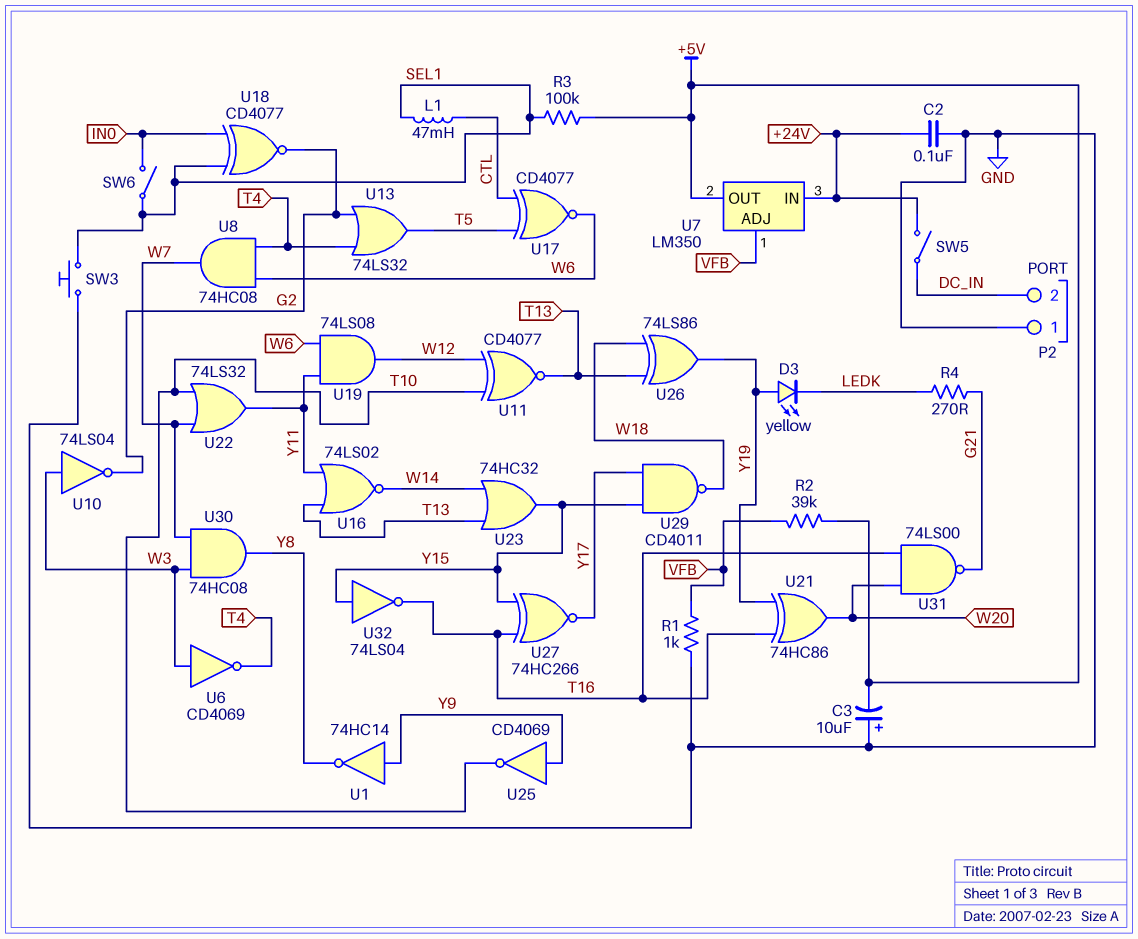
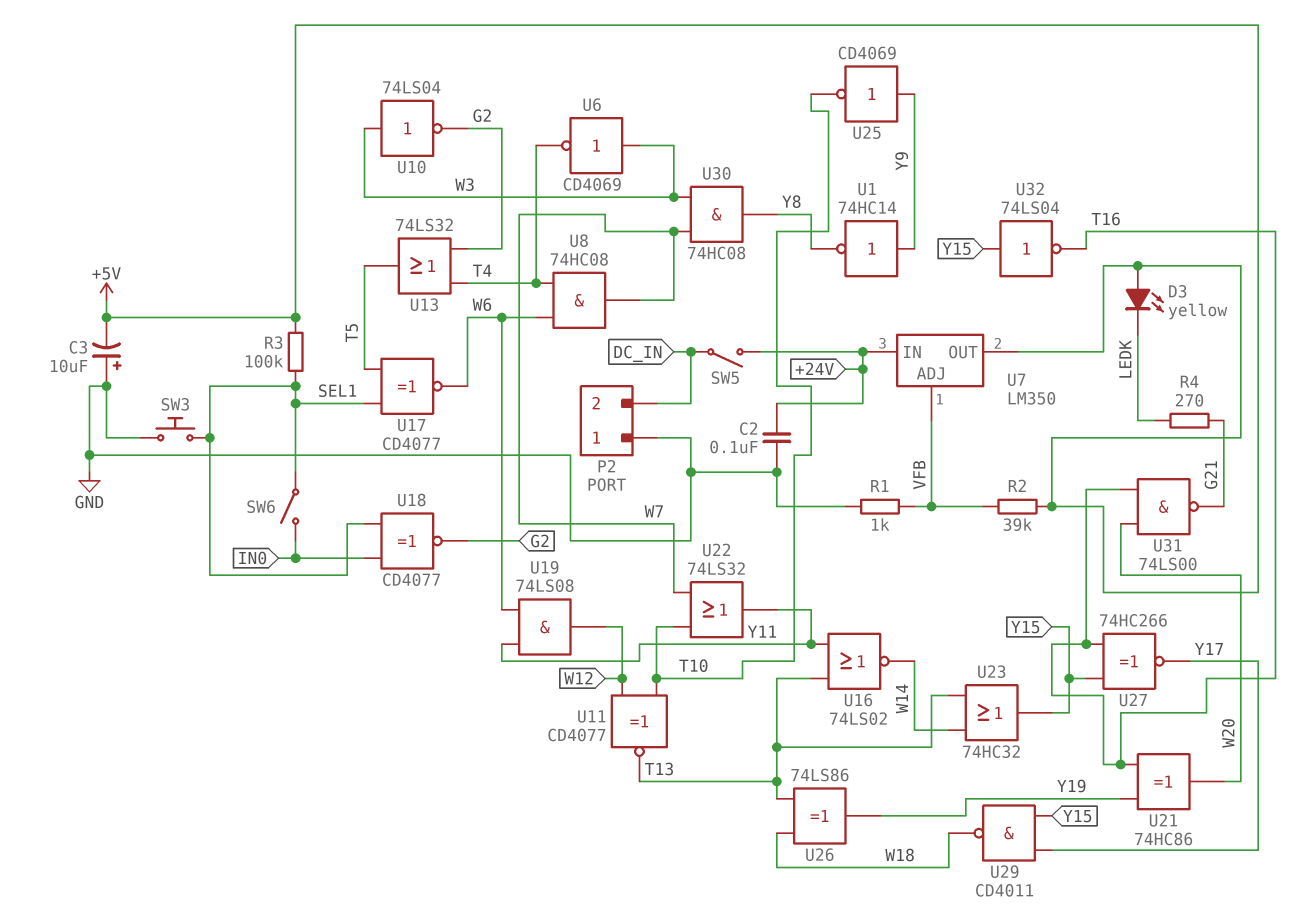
D3: LED yellow (A Y19, K LEDK) -> LED yellow (A +5V, K LEDK)
L1: 47mH (CTL, SEL1) -> none
U17: XNOR CD4077 (in CTL, in T5, out W6) -> XNOR CD4077 (in SEL1, in T5, out W6)

